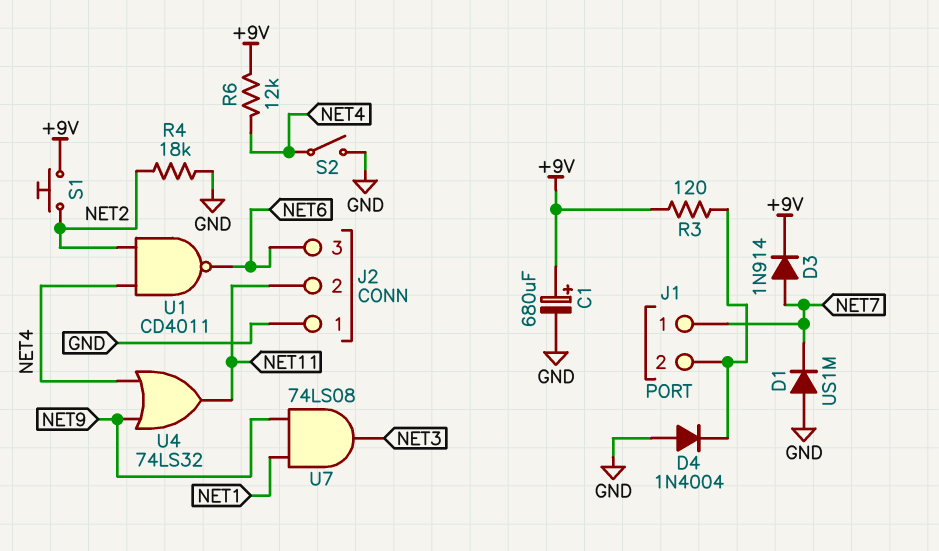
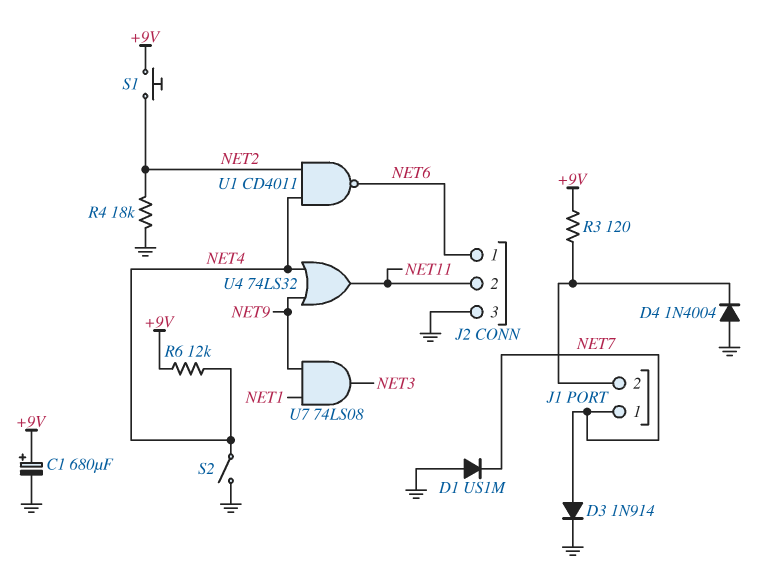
D3: diode 1N914 (A NET7, K +9V) -> diode 1N914 (A NET7, K GND)
J2 pin 1: GND -> NET6
J2 pin 3: NET6 -> GND

